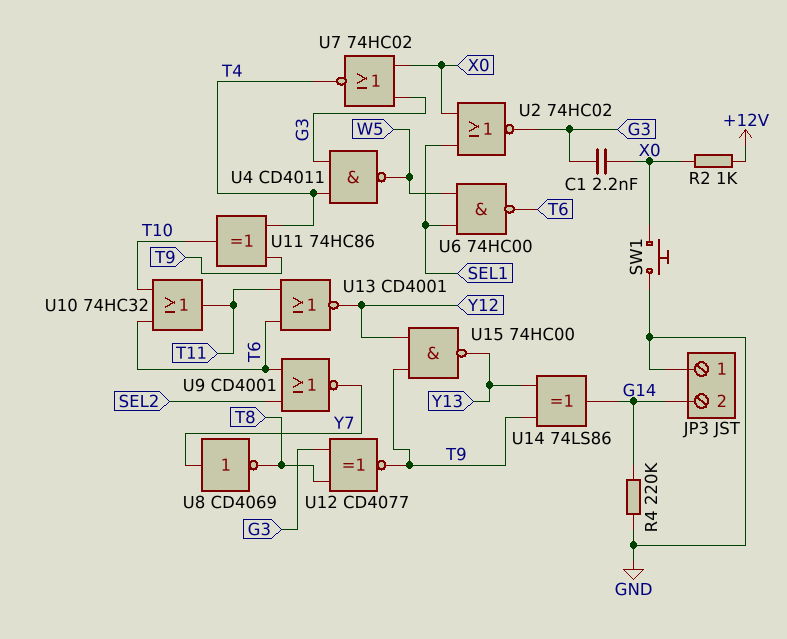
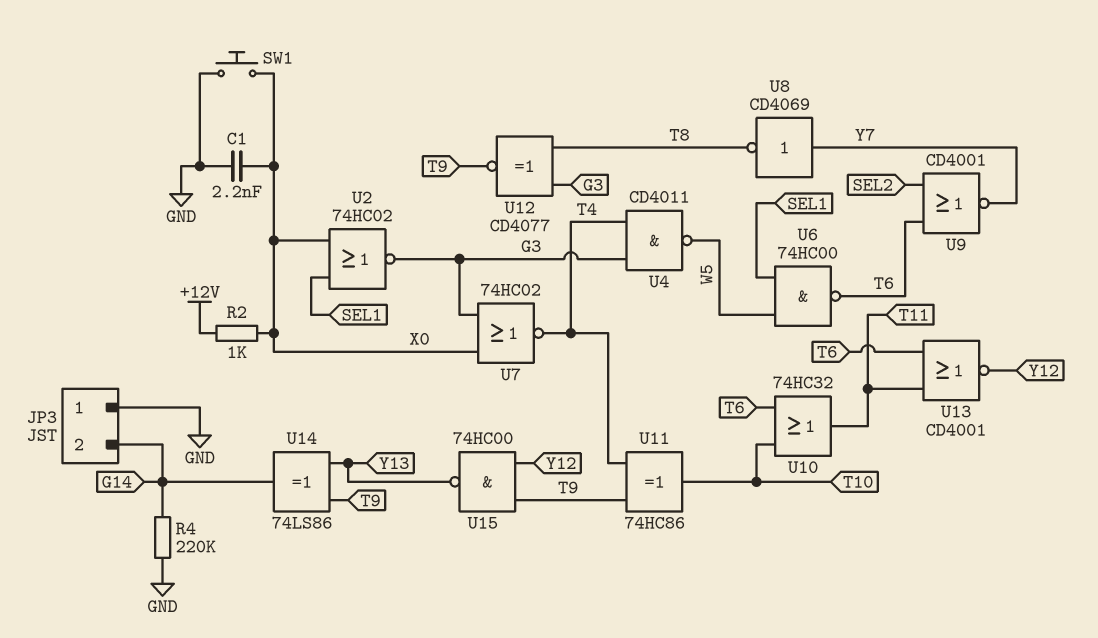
C1: 2.2nF (G3, X0) -> 2.2nF (GND, X0)

